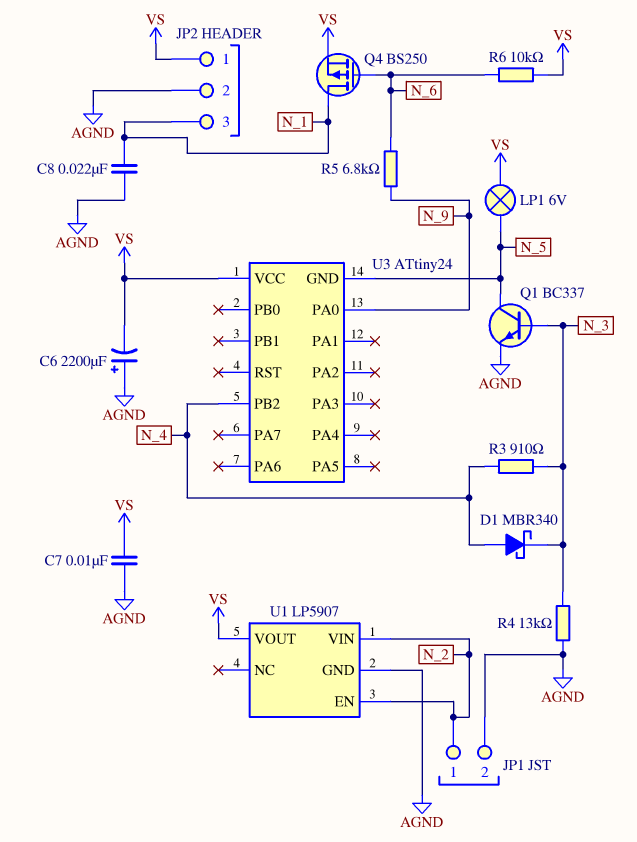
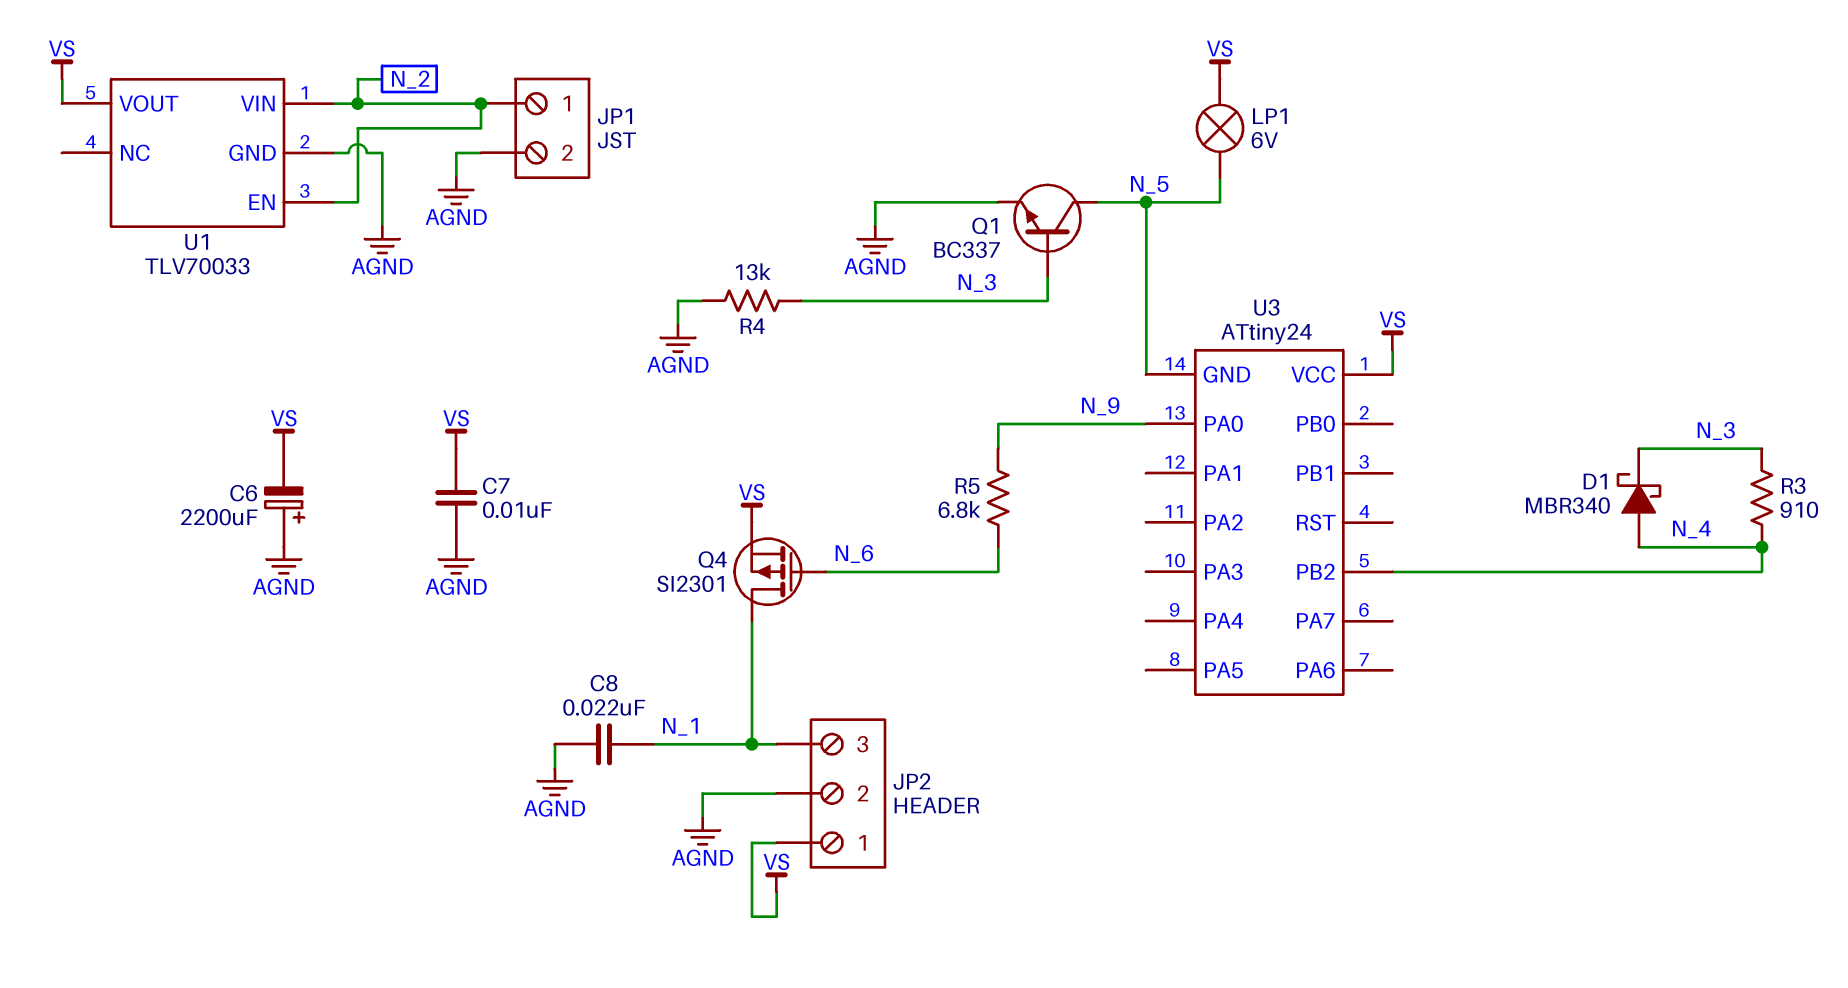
Q4: PMOS BS250 (G N_6, D N_1, S VS) -> PMOS SI2301 (G N_6, D N_1, S VS)
R6: 10k (N_6, VS) -> none
U1: LP5907 -> TLV70033

